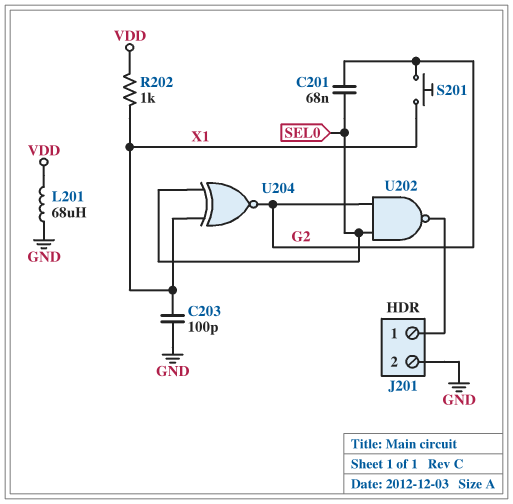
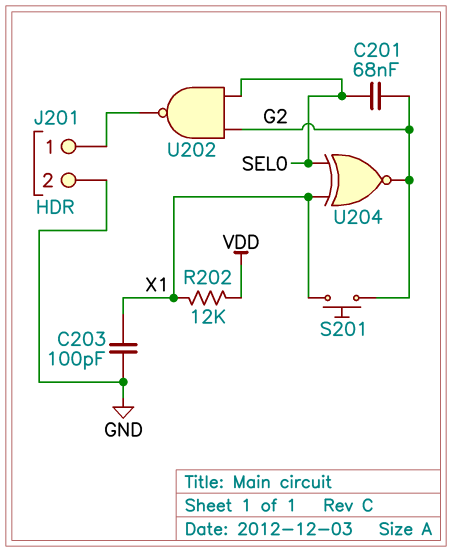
L201: 68uH (GND, VDD) -> none
R202: 1k (VDD, X1) -> 12k (VDD, X1)

